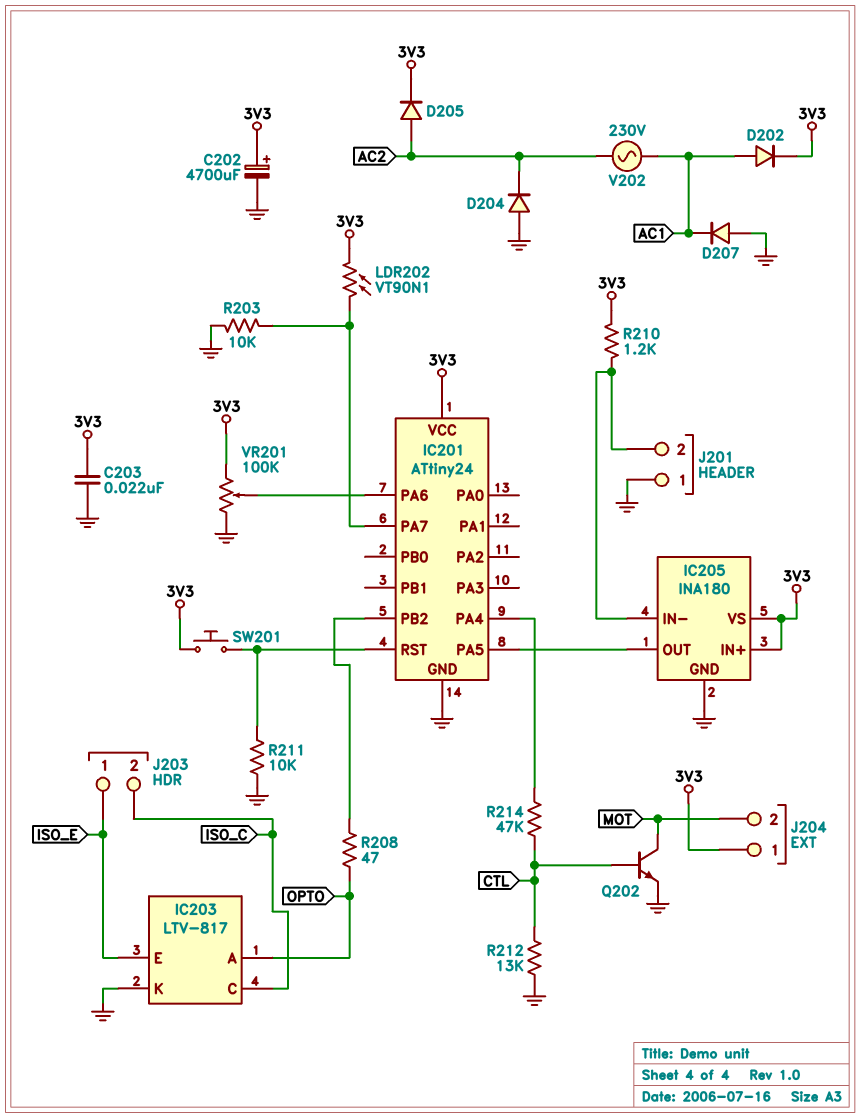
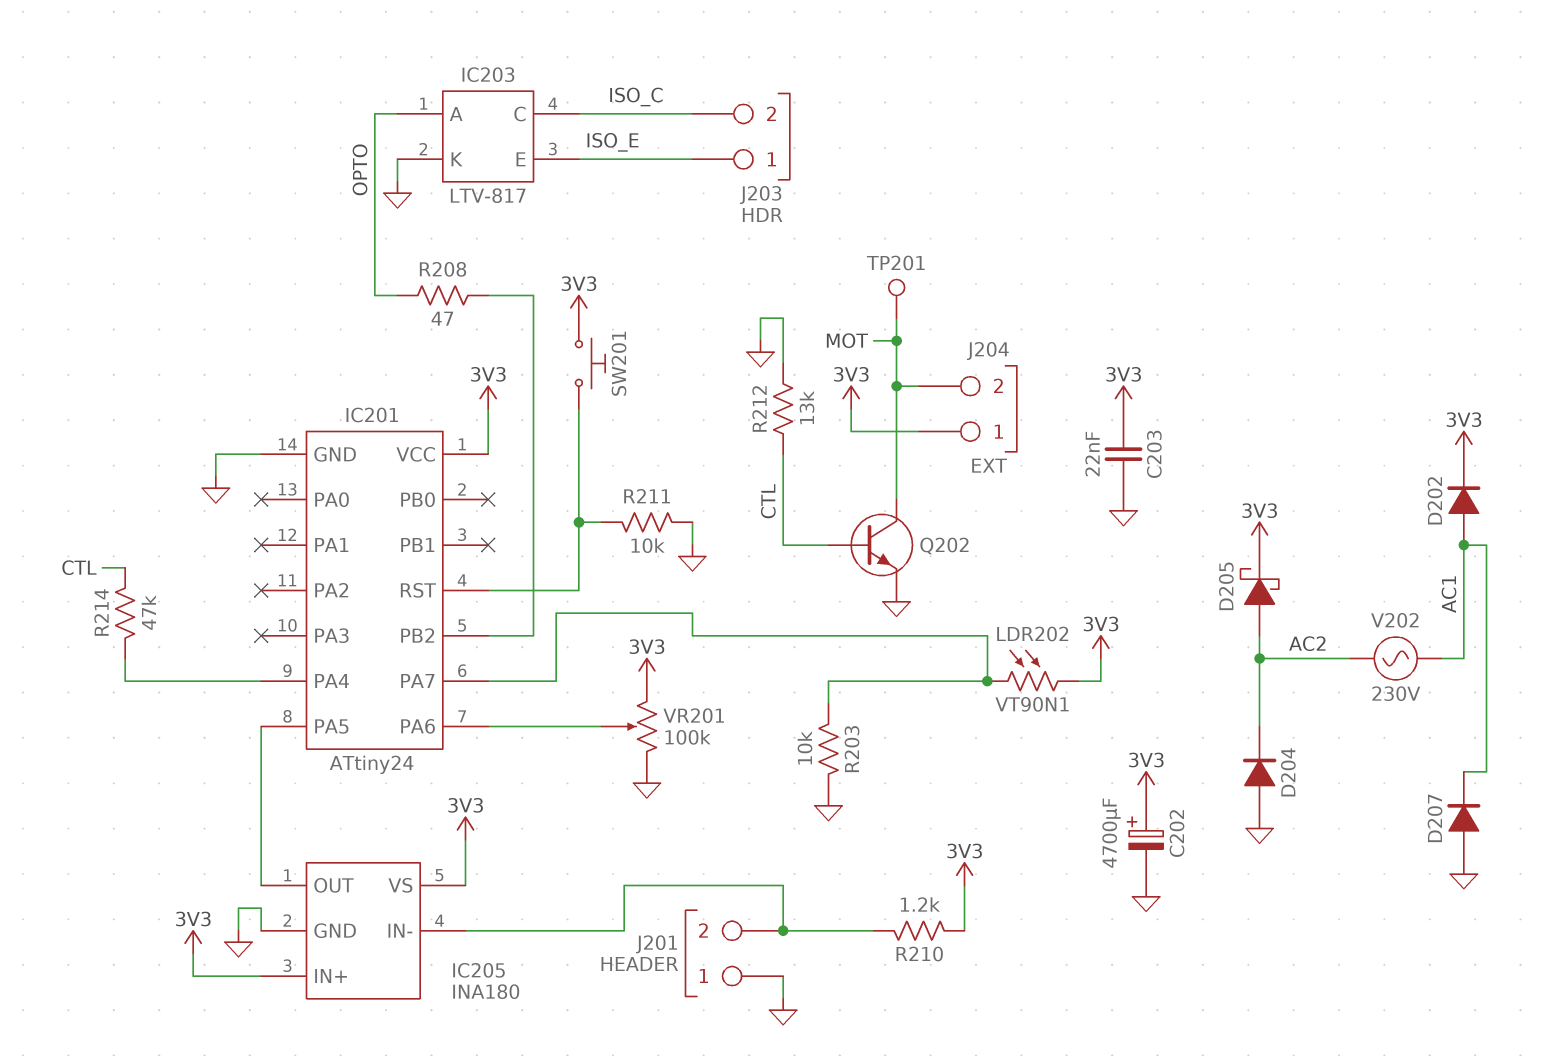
D205: diode (A AC2, K 3V3) -> schottky (A AC2, K 3V3)
TP201: none -> test point (MOT)

